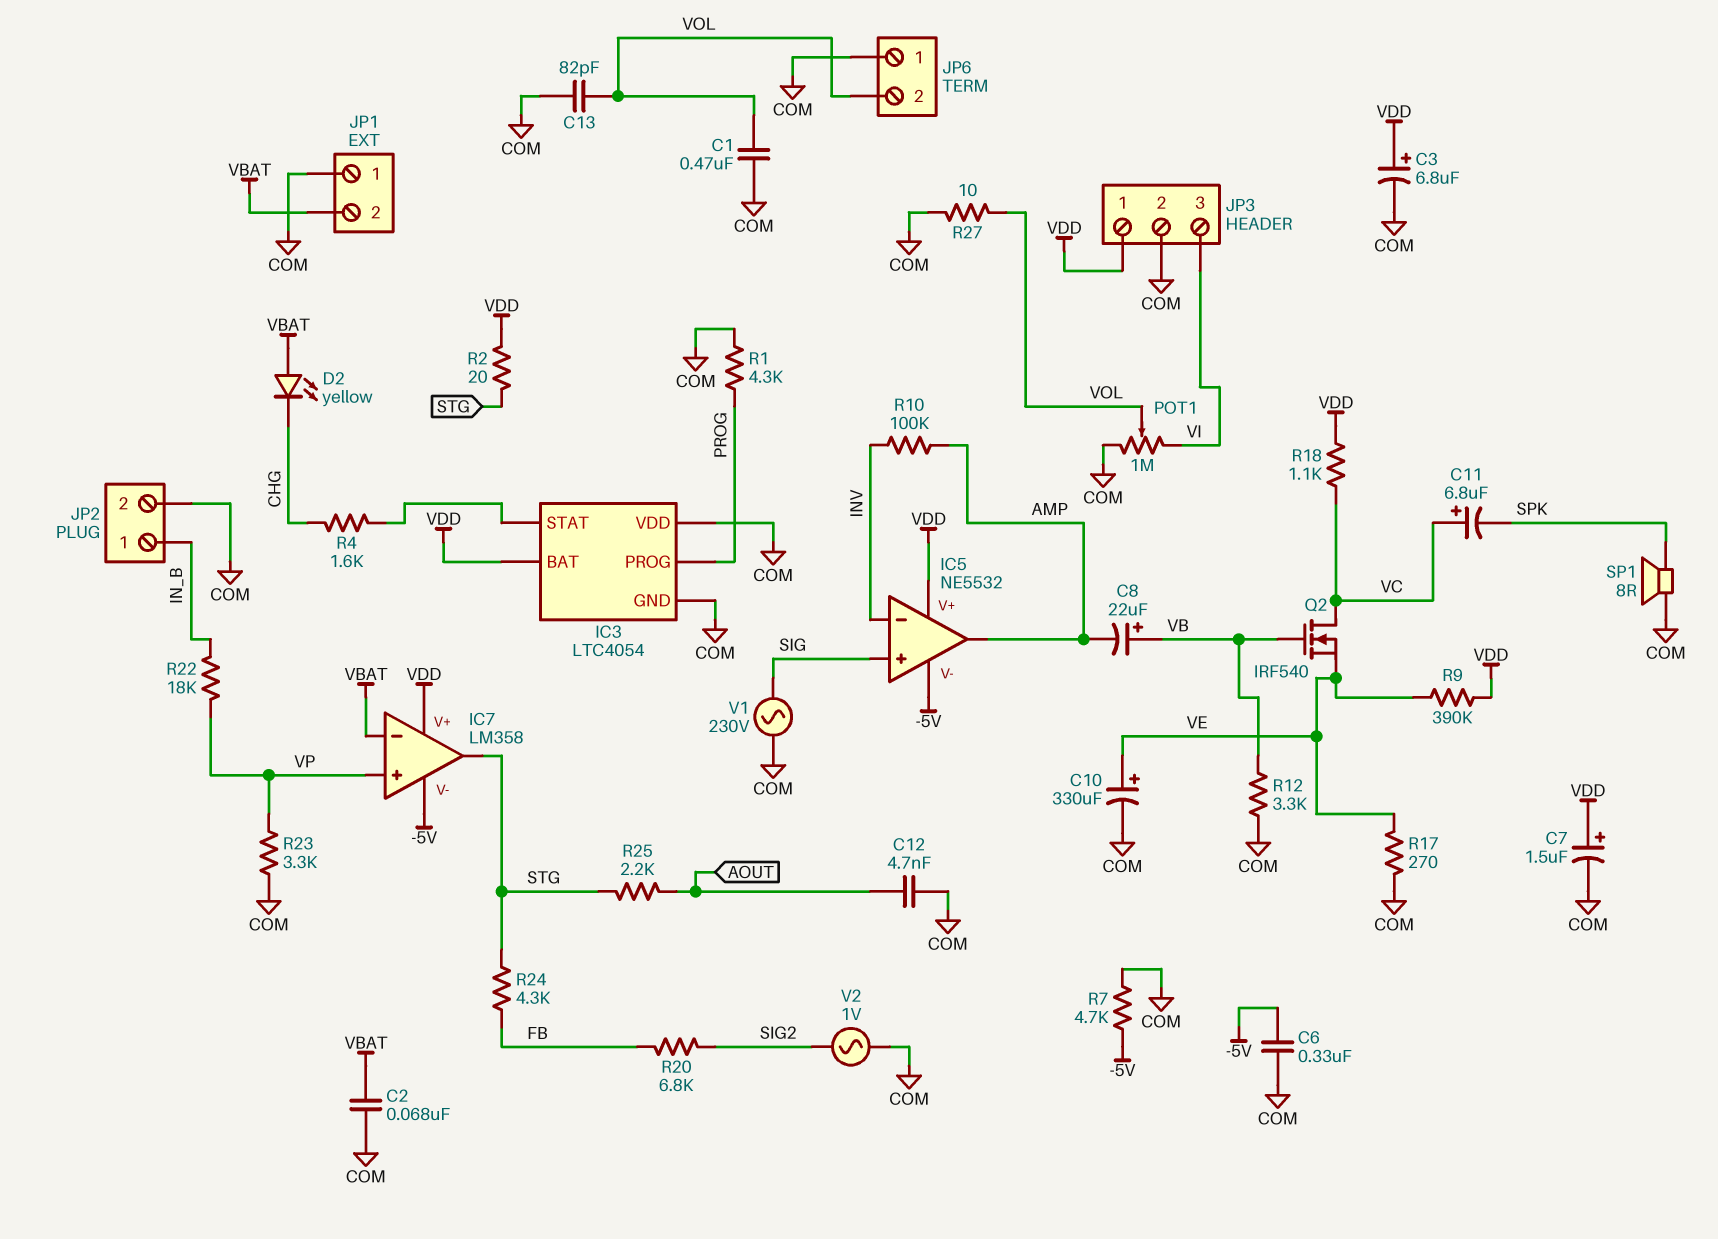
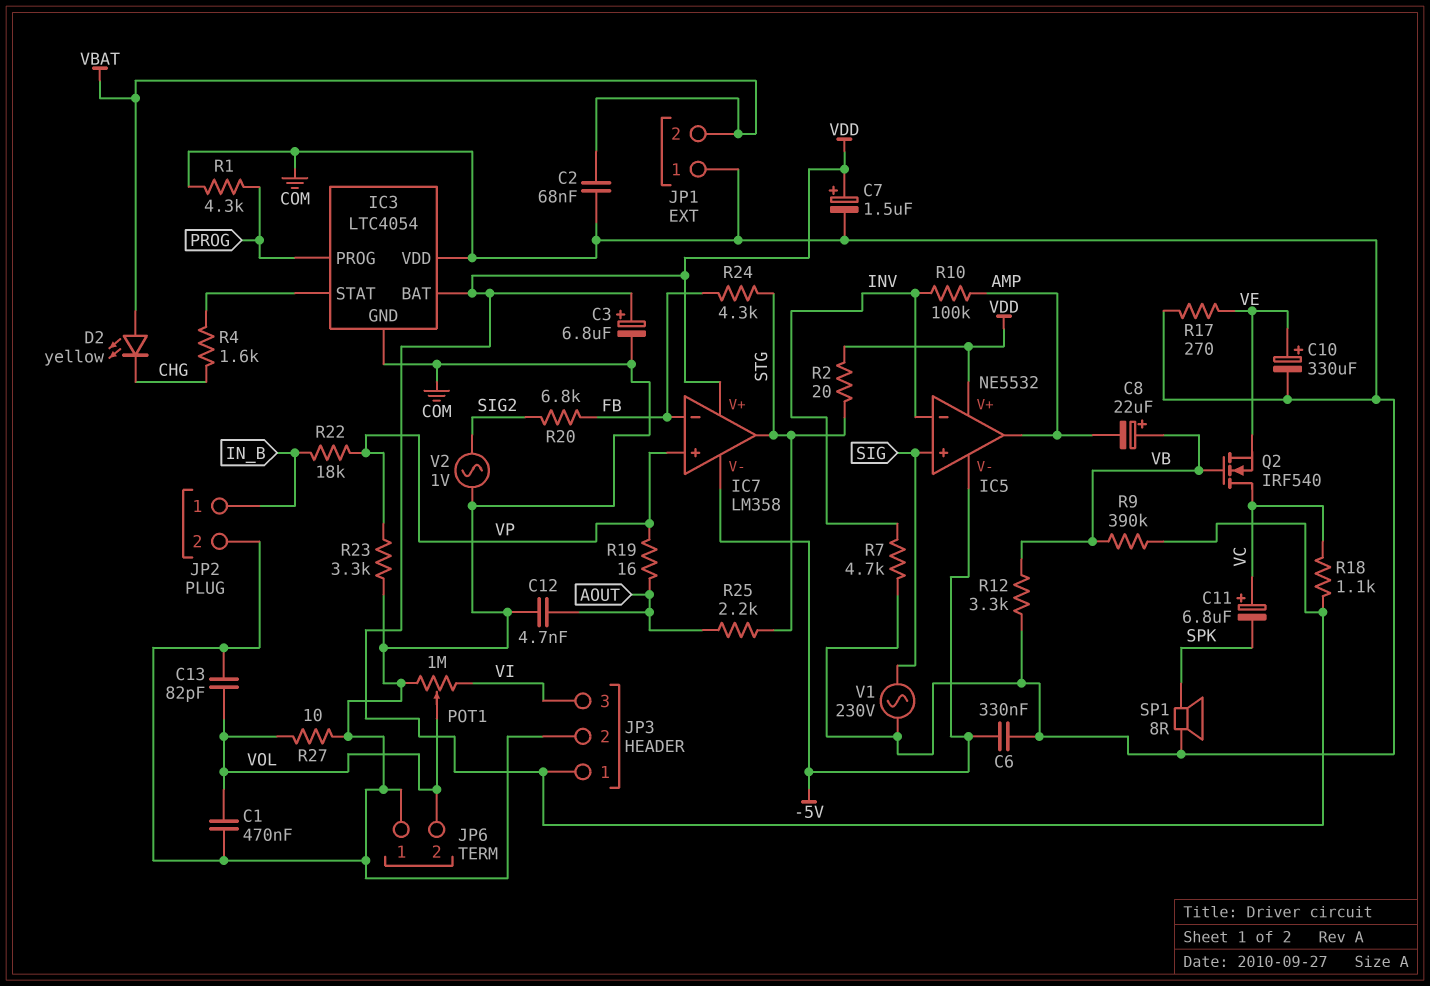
IC7 pin in-: VBAT -> FB
R7: 4.7k (-5V, COM) -> 4.7k (COM, INV)
R9: 390k (VDD, VE) -> 390k (VB, VDD)
R19: none -> 16 (AOUT, VP)

